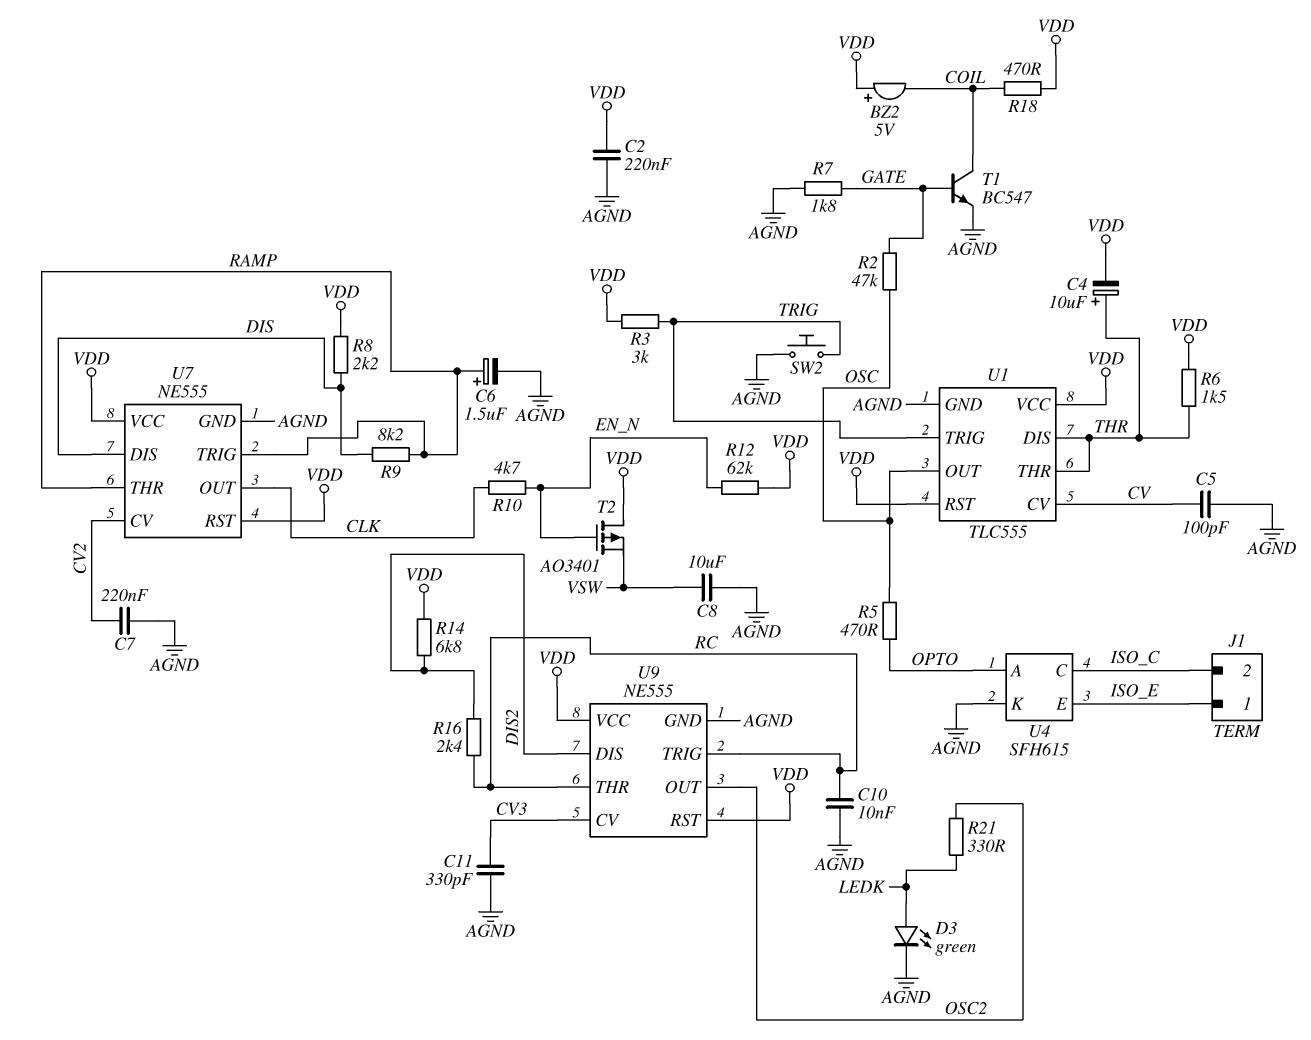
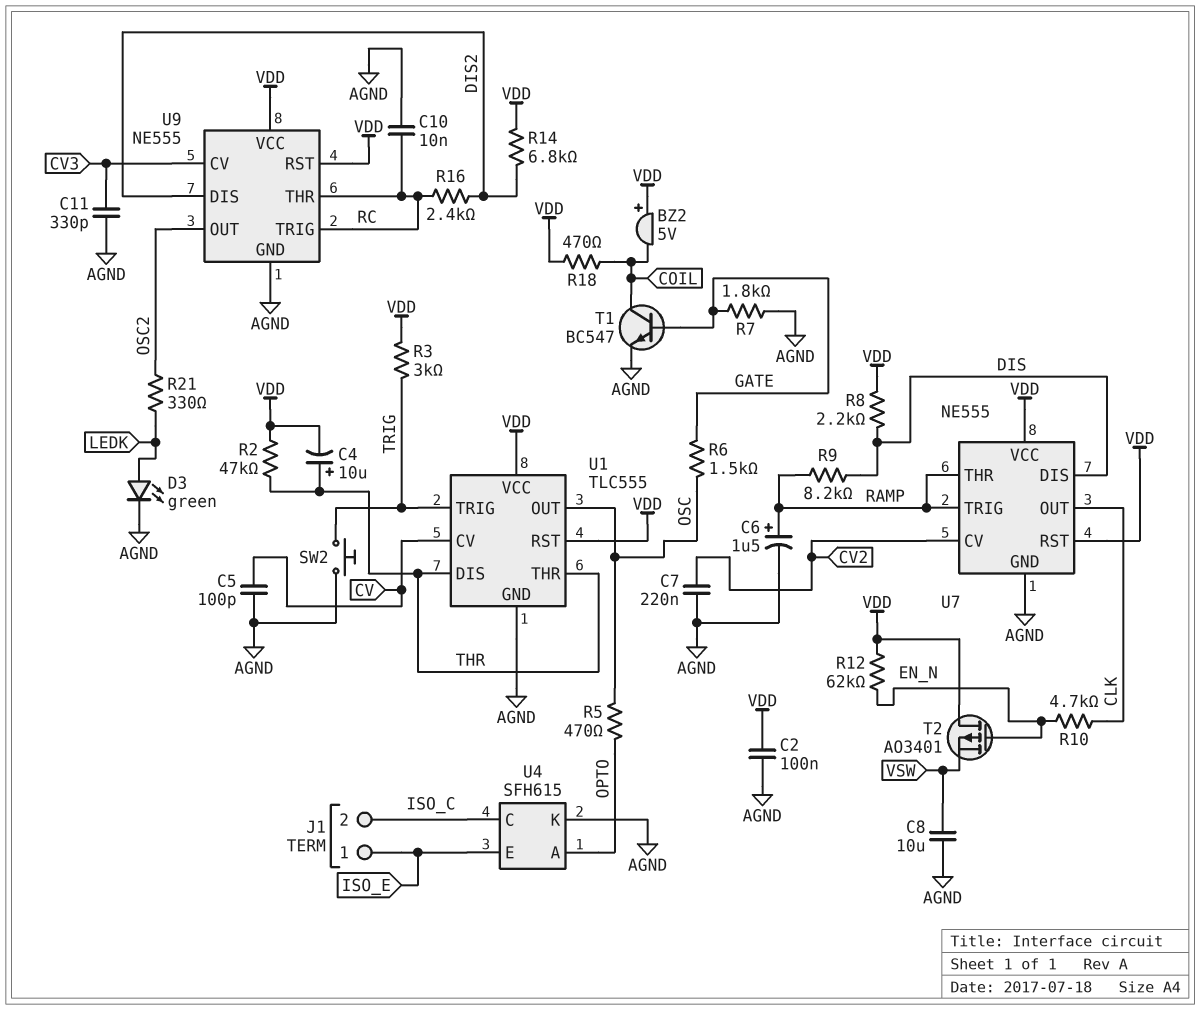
C2: 220nF (AGND, VDD) -> 100nF (AGND, VDD)
R2: 47k (GATE, OSC) -> 47k (THR, VDD)
R6: 1.5k (THR, VDD) -> 1.5k (GATE, OSC)

